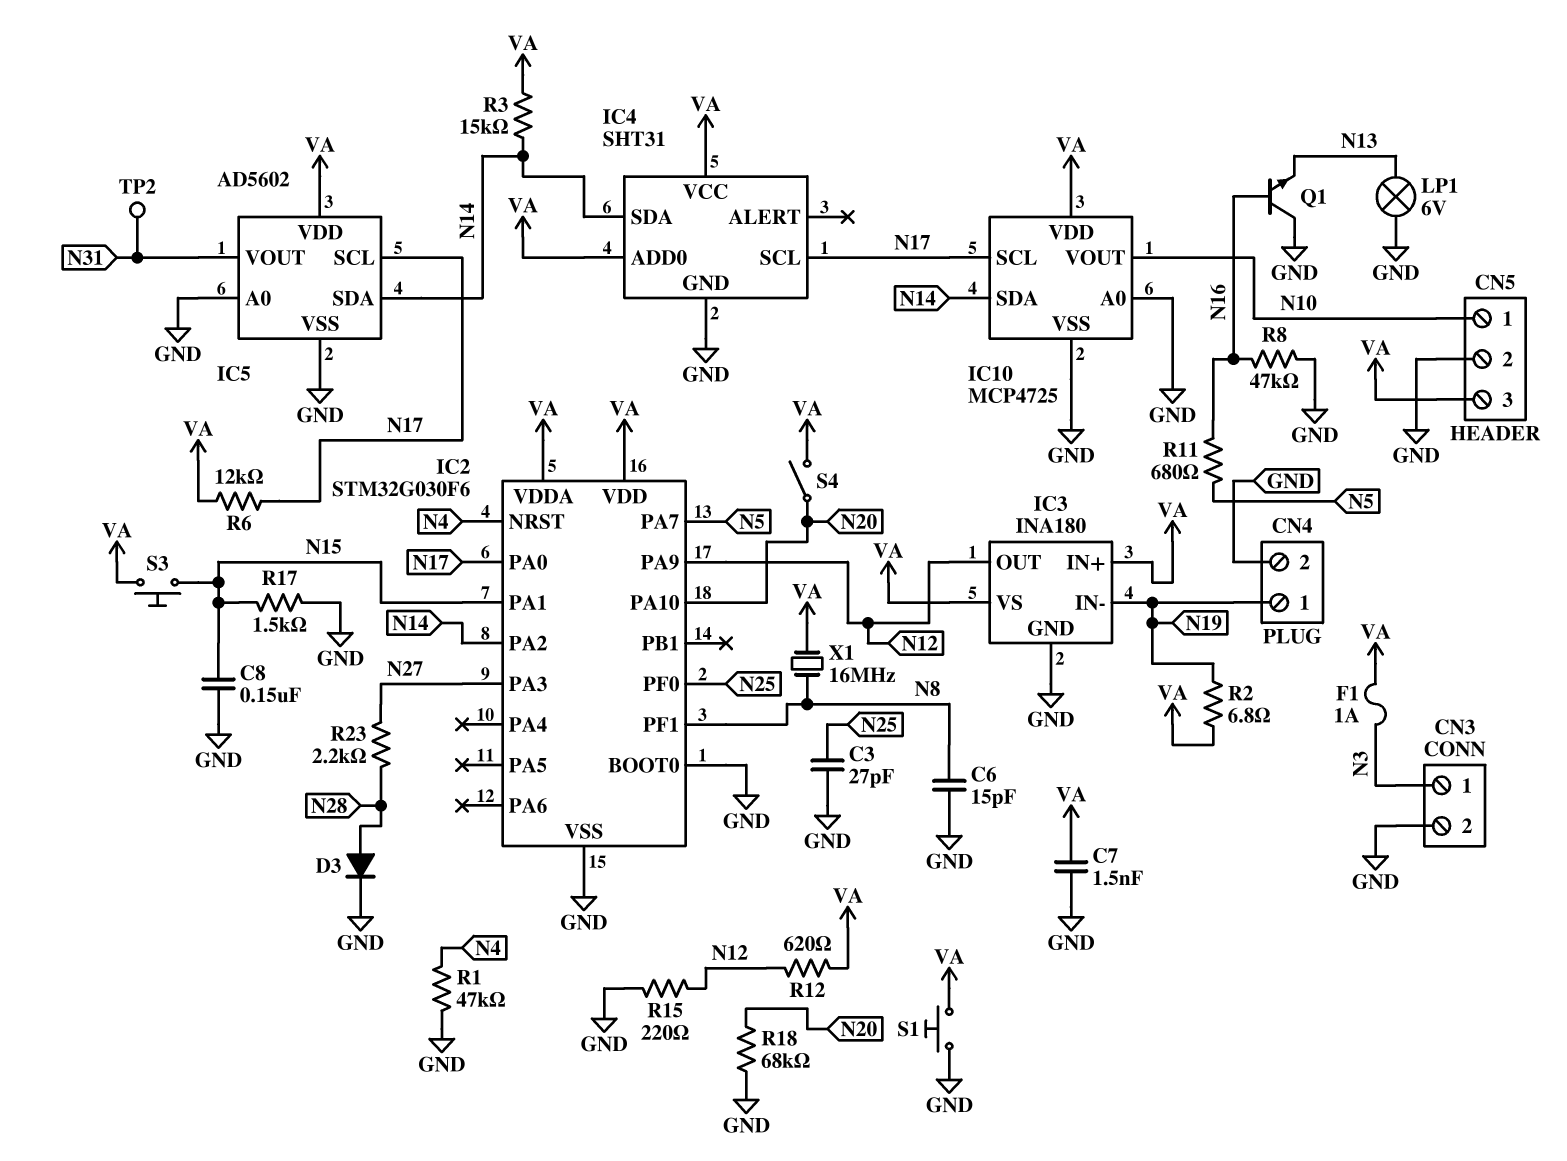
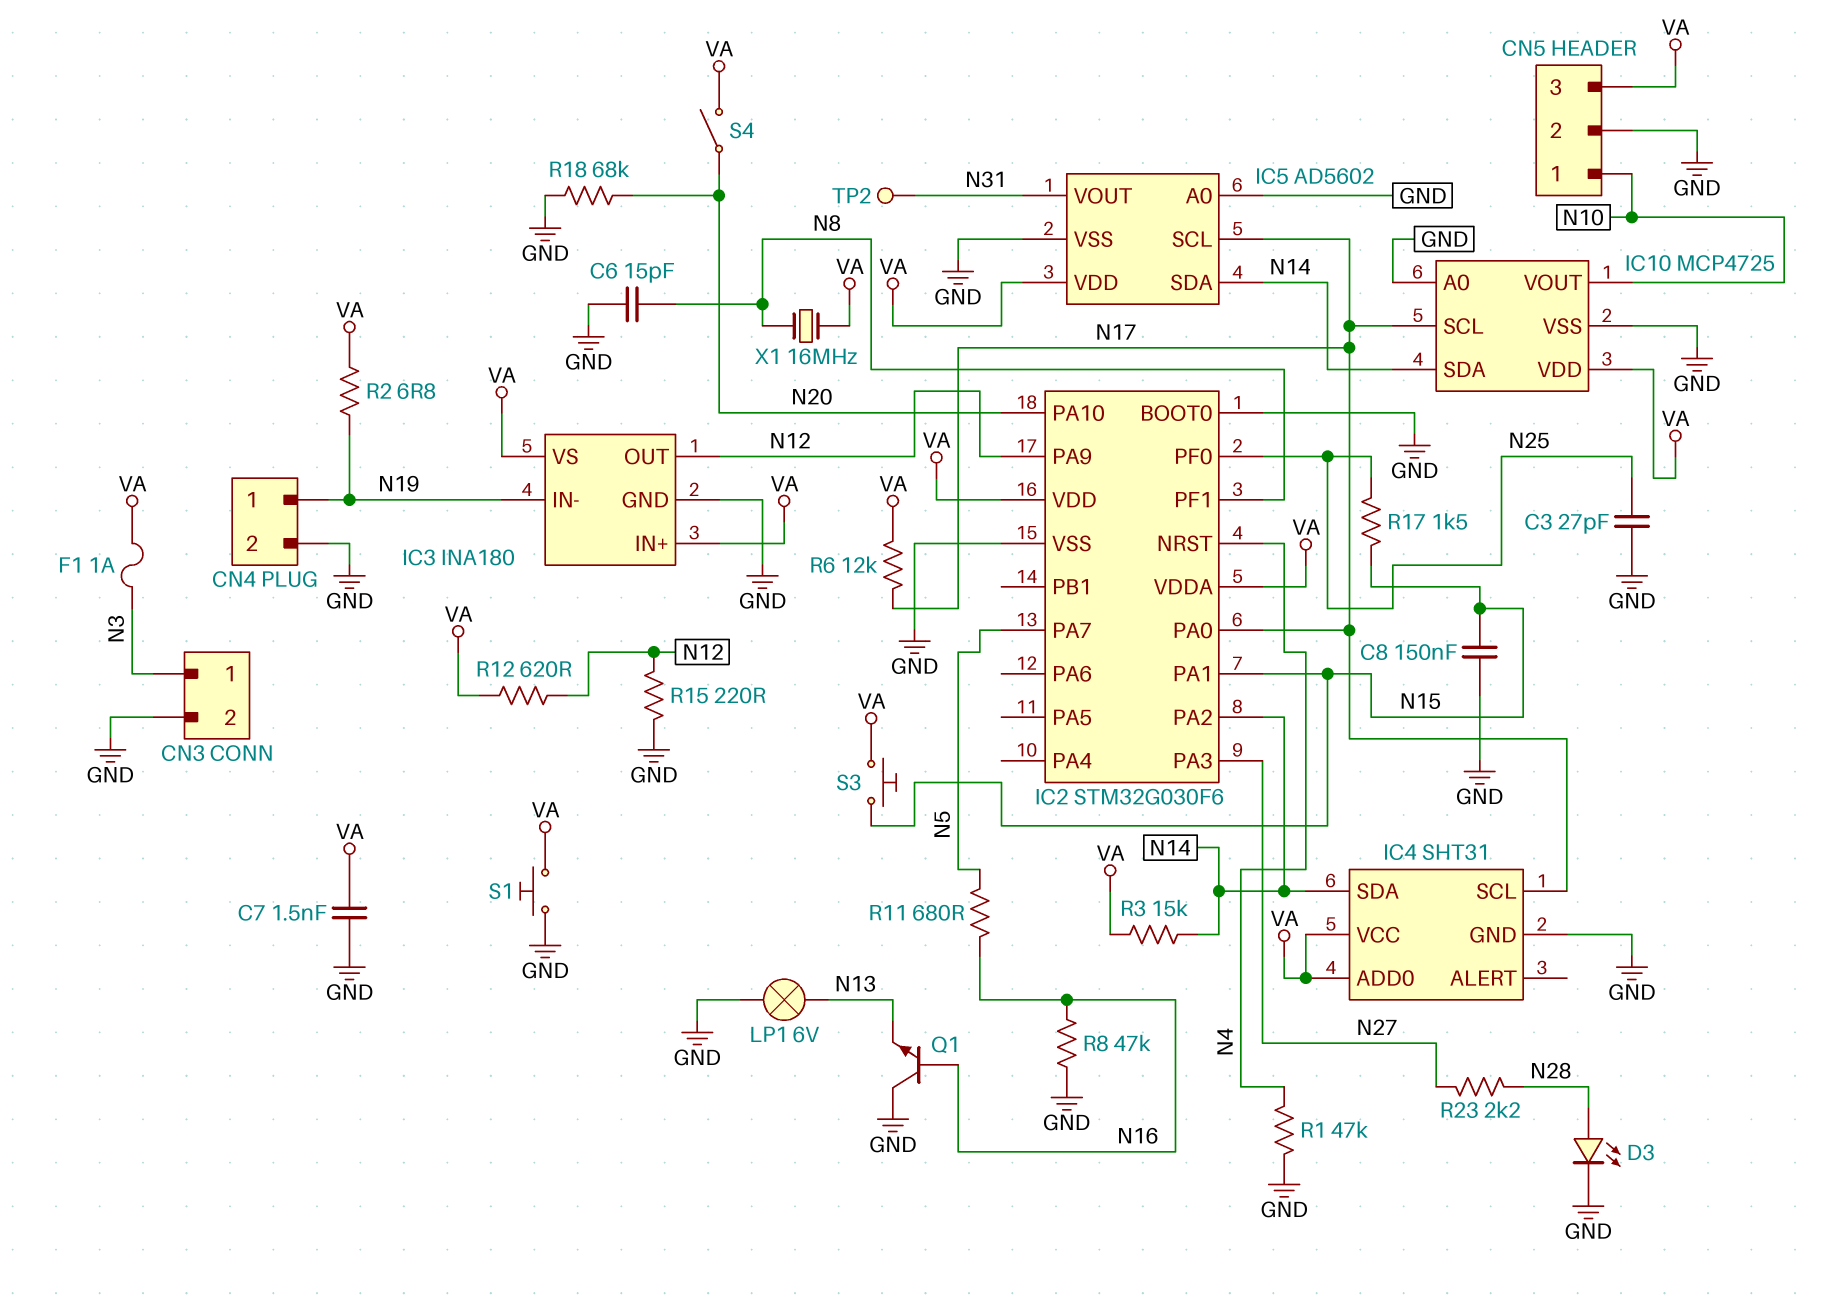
D3: diode (A N28, K GND) -> LED (A N28, K GND)
R17: 1.5k (GND, N15) -> 1.5k (N15, N25)

